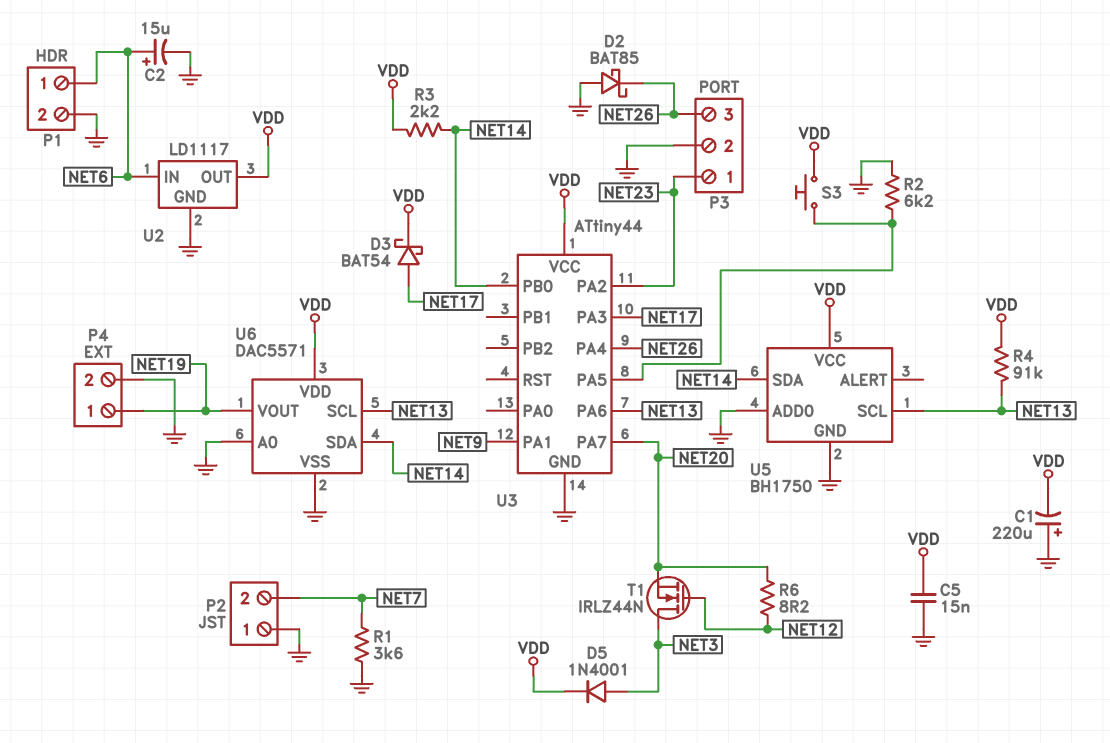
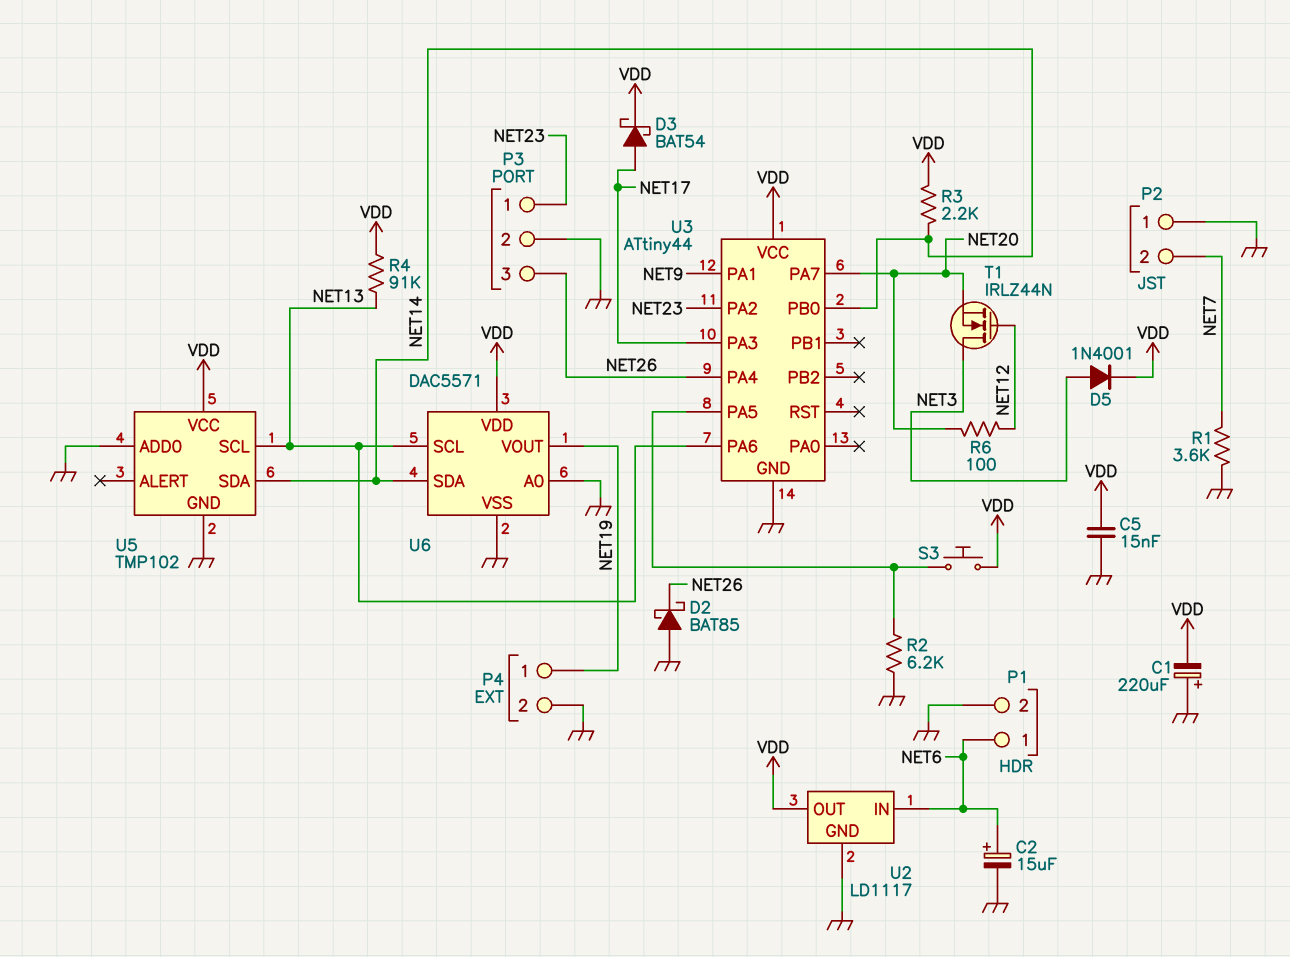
R6: 8.2 (NET12, NET20) -> 100 (NET12, NET20)
U5: BH1750 -> TMP102

